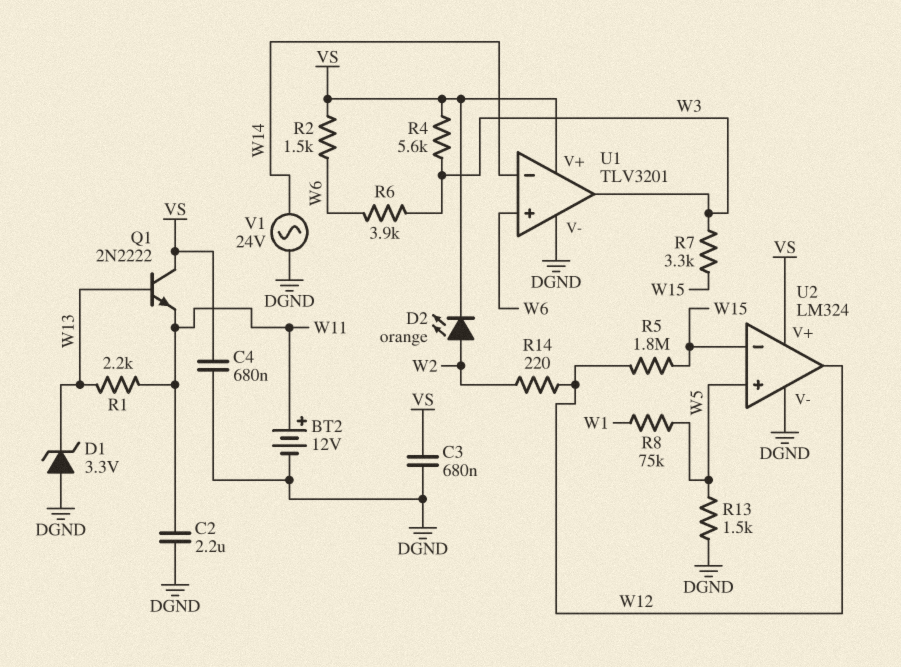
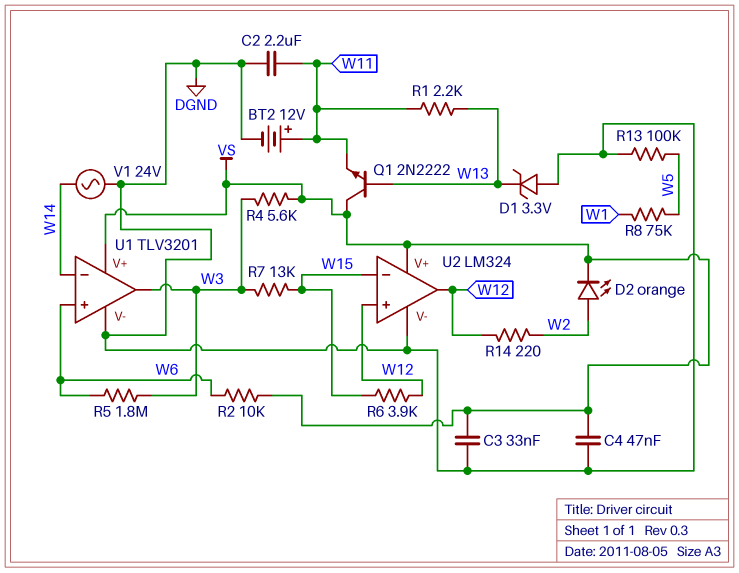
C3: 680nF (DGND, VS) -> 33nF (DGND, VS)
C4: 680nF (DGND, VS) -> 47nF (DGND, VS)
R2: 1.5k (VS, W6) -> 10k (VS, W6)
R5: 1.8M (W12, W15) -> 1.8M (W3, W6)
R6: 3.9k (W3, W6) -> 3.9k (W12, W15)
R7: 3.3k (W3, W15) -> 13k (W3, W15)
R13: 1.5k (DGND, W5) -> 100k (DGND, W5)
U2 pin in+: W5 -> W12

